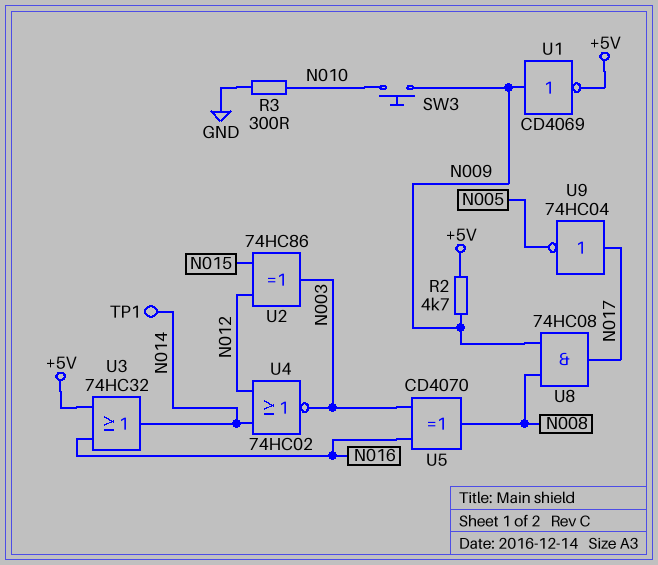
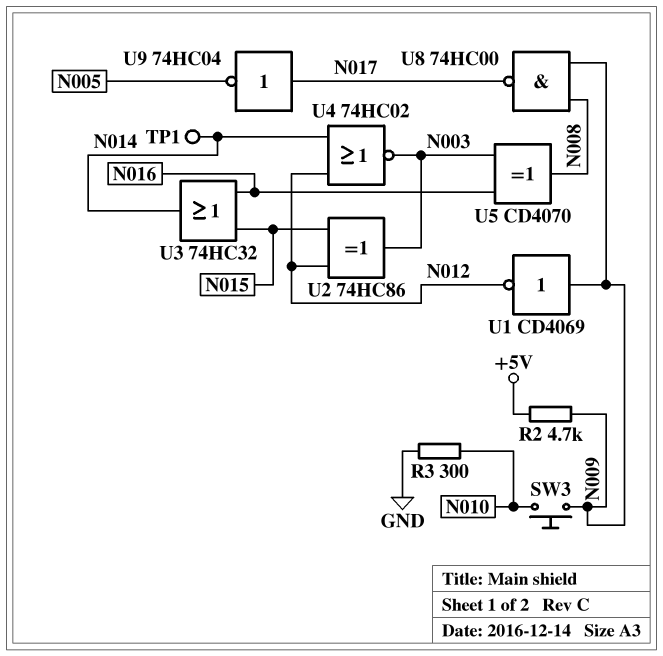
U1: NOT CD4069 (in N009, out +5V) -> NOT CD4069 (in N009, out N012)
U3: OR 74HC32 (in +5V, in N016, out N014) -> OR 74HC32 (in N015, in N016, out N014)
U8: AND 74HC08 (in N008, in N009, out N017) -> NAND 74HC00 (in N008, in N009, out N017)

